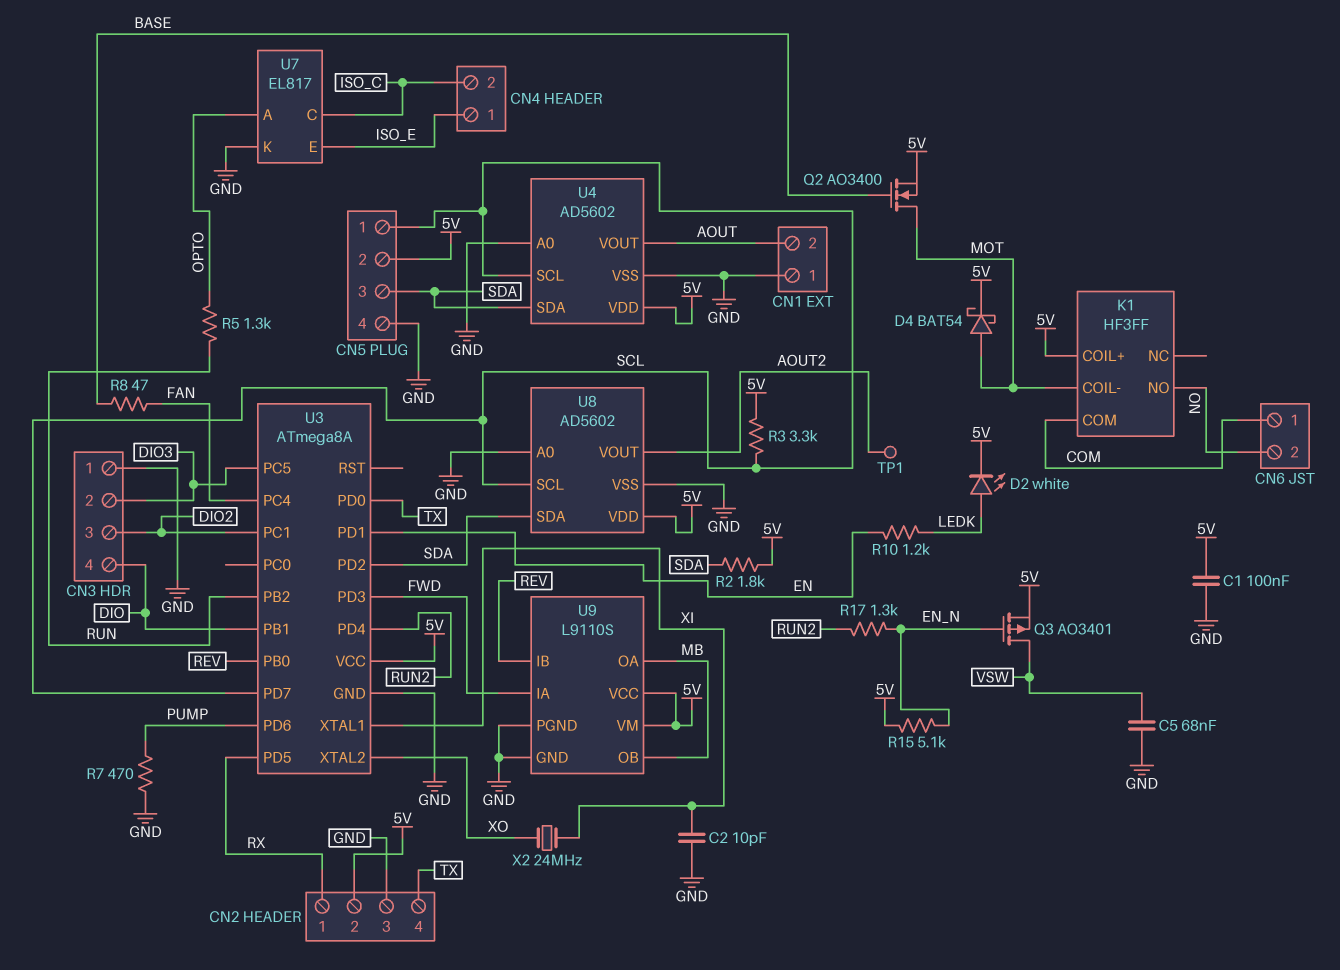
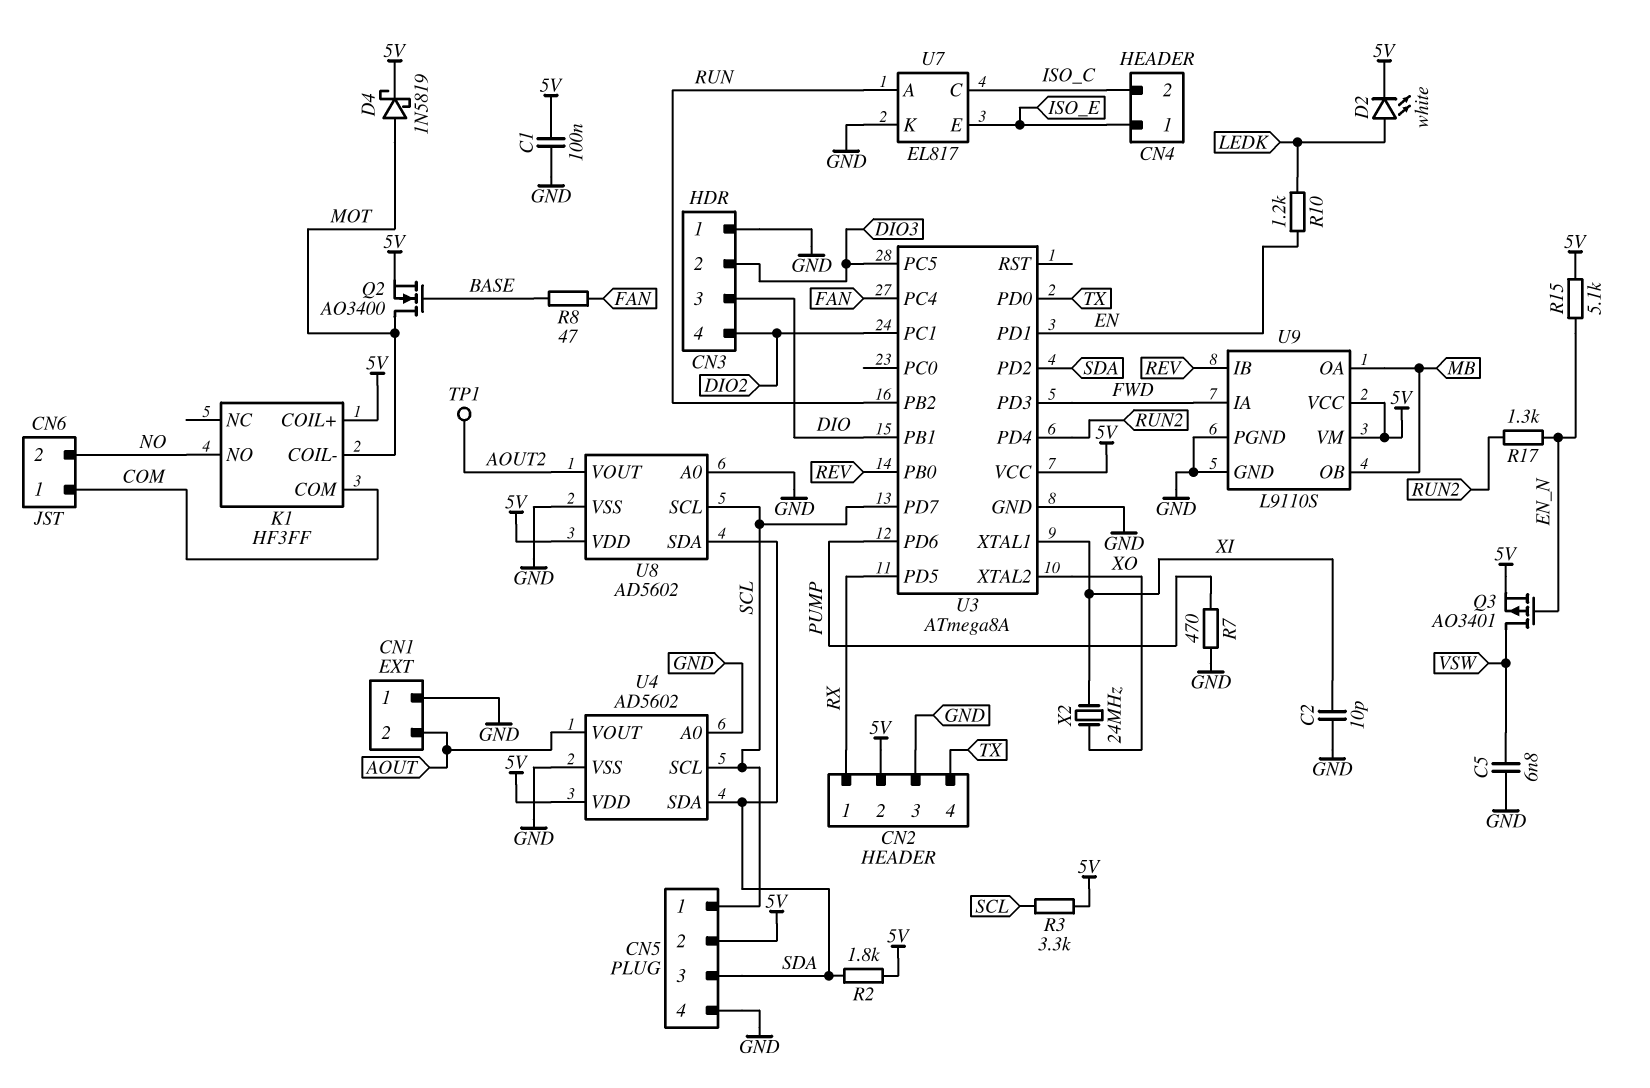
C5: 68nF (GND, VSW) -> 6.8nF (GND, VSW)
CN3 pin 3: DIO2 -> DIO
CN3 pin 4: DIO -> DIO2
D4: schottky BAT54 (A MOT, K 5V) -> schottky 1N5819 (A MOT, K 5V)
R5: 1.3k (OPTO, RUN) -> none
U7 pin A: OPTO -> RUN

